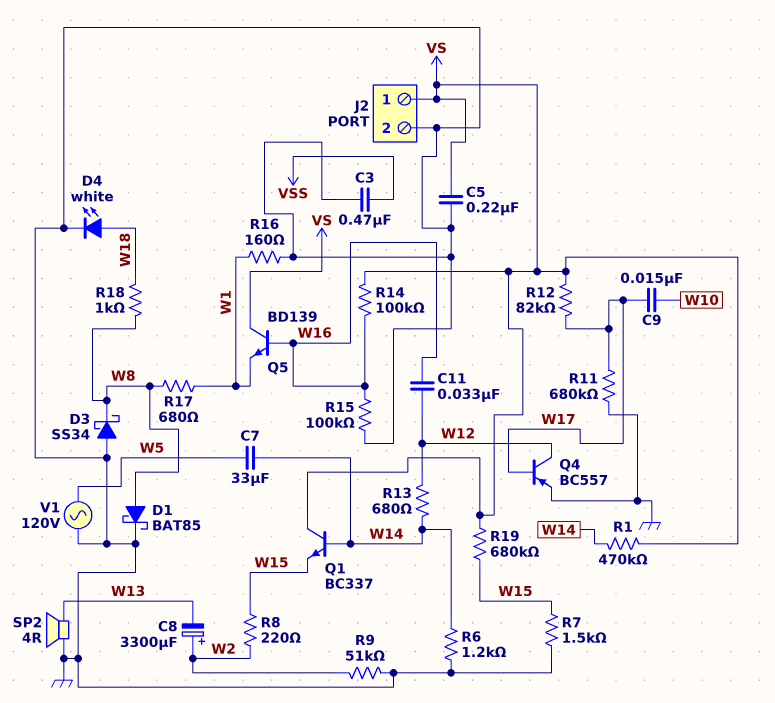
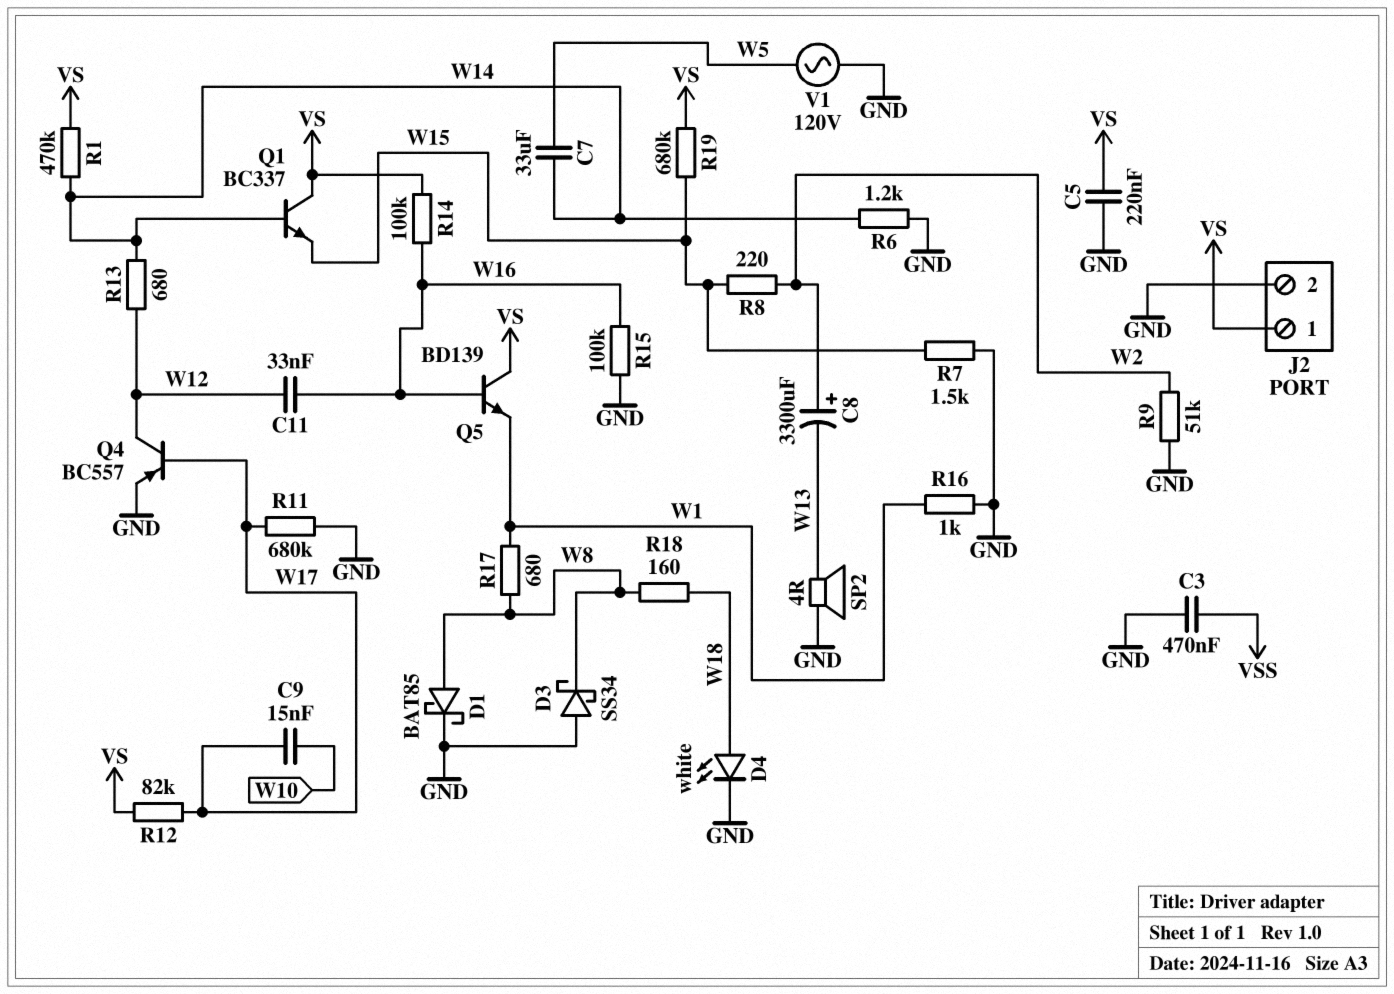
R16: 160 (GND, W1) -> 1k (GND, W1)
R18: 1k (W8, W18) -> 160 (W8, W18)

